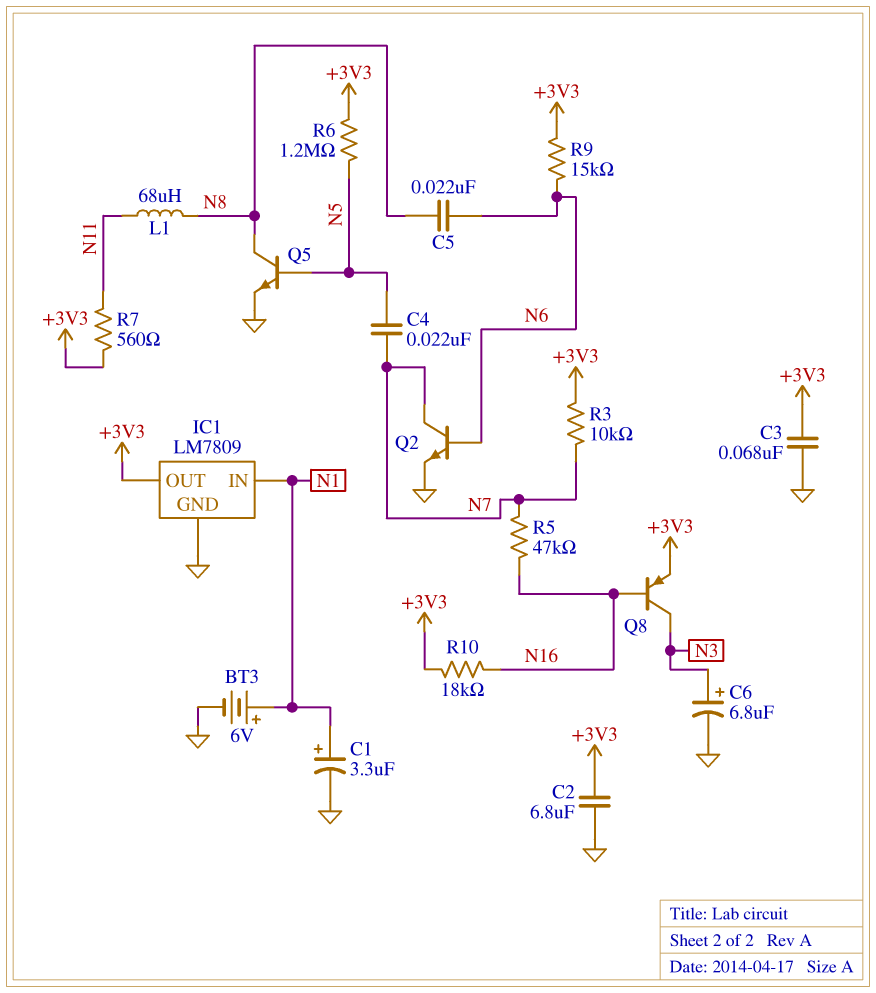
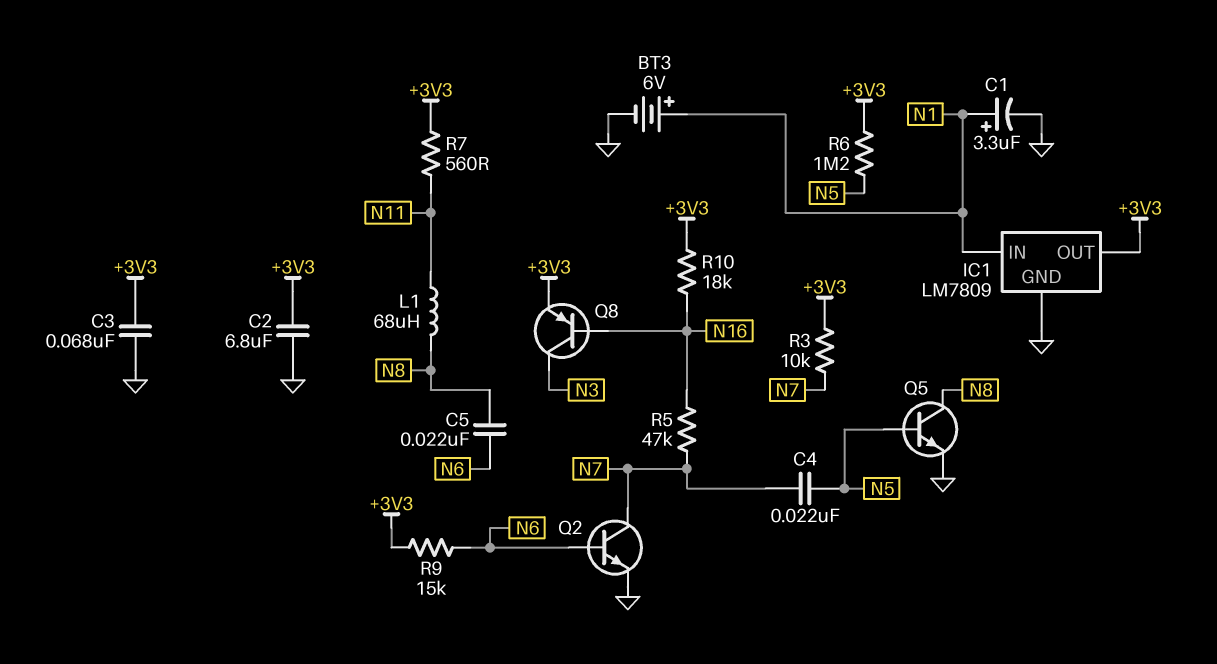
C6: 6.8uF (plus N3, minus GND) -> none

